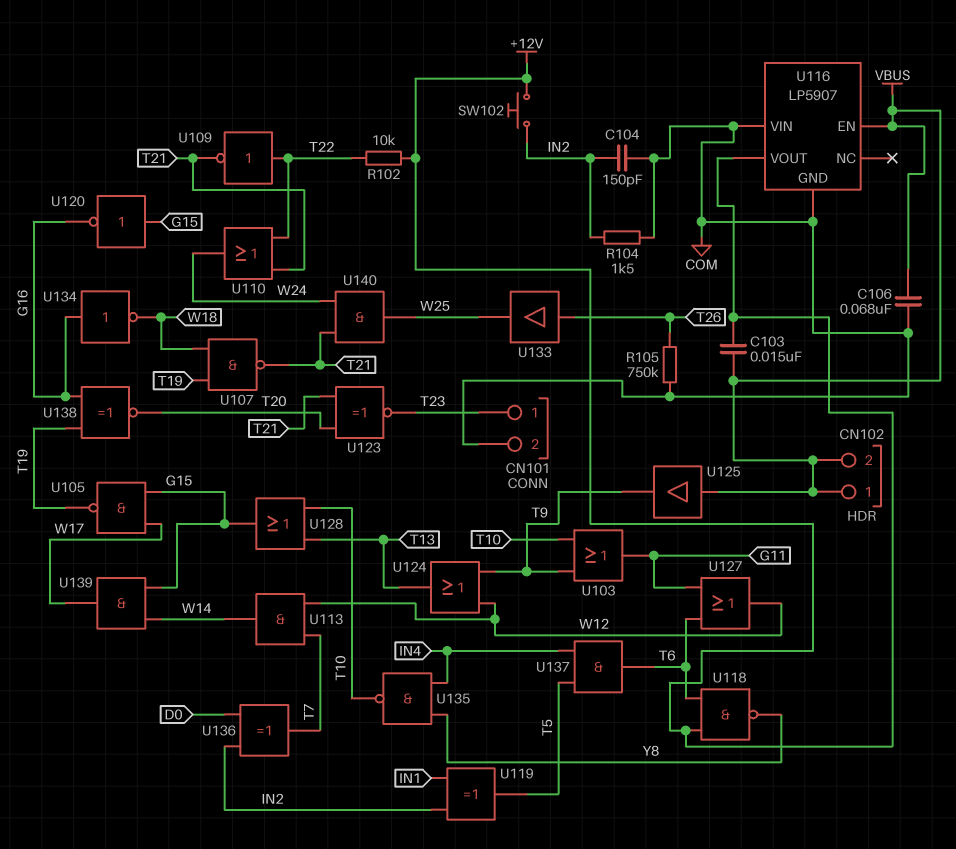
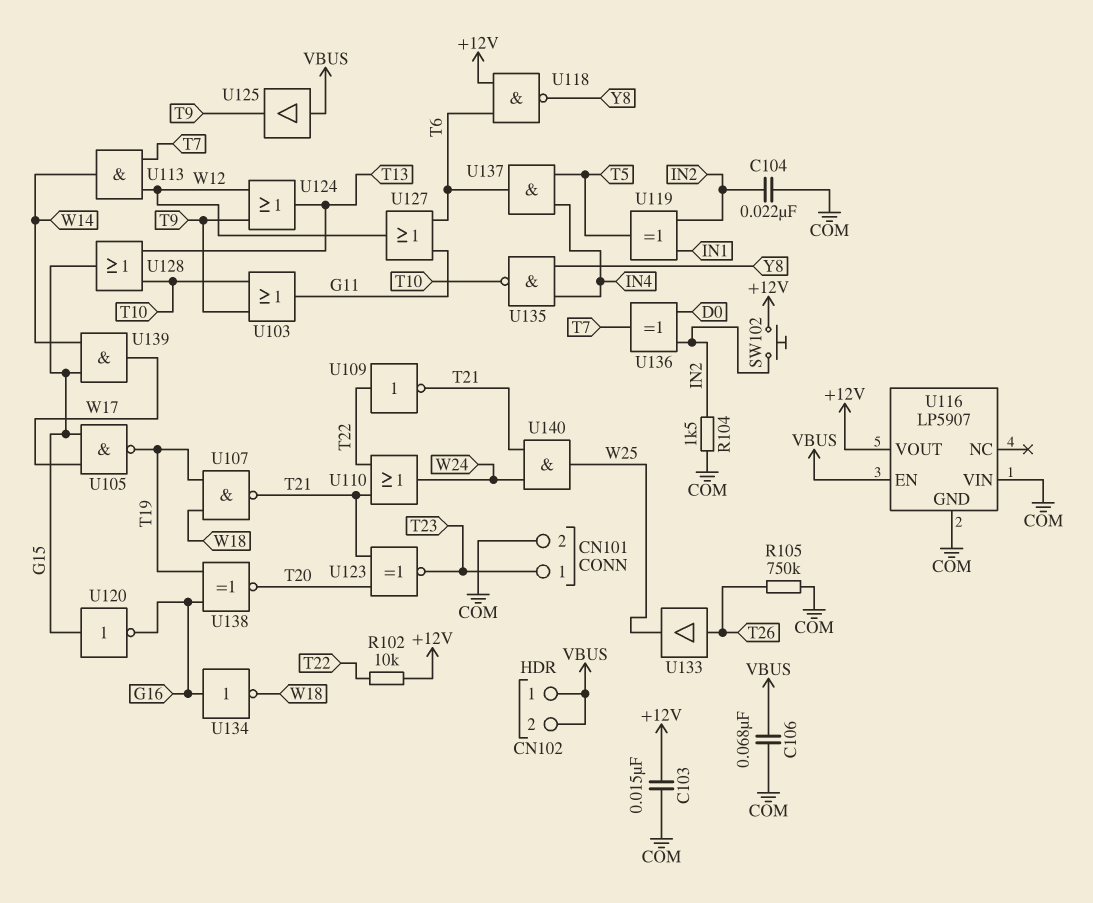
C103: 15nF (+12V, VBUS) -> 15nF (+12V, COM)
C104: 150pF (COM, IN2) -> 22nF (COM, IN2)

